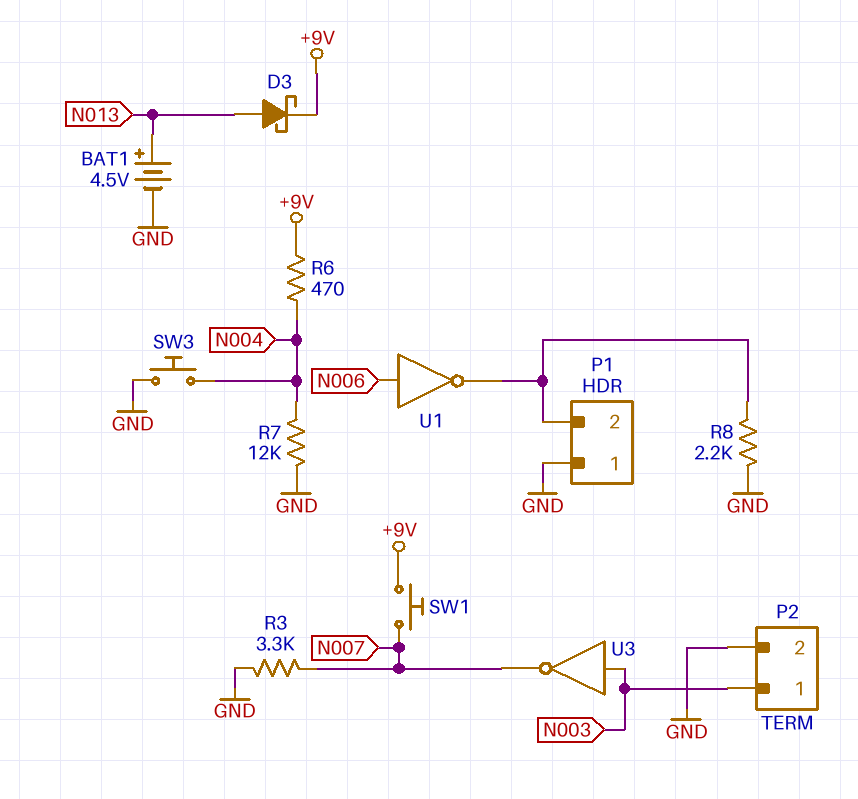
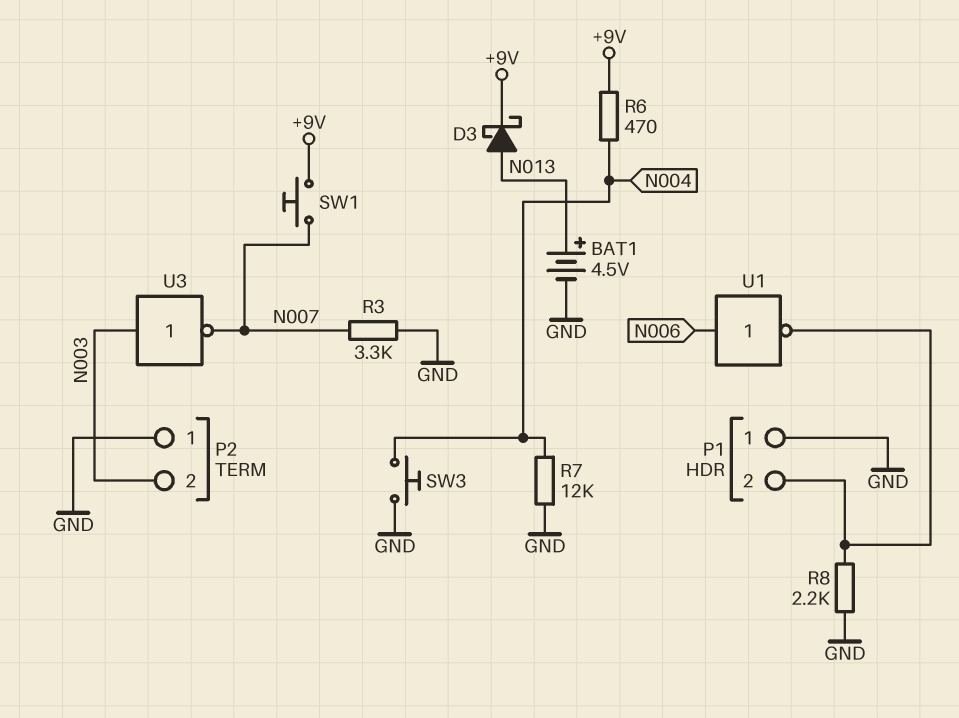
P2 pin 1: N003 -> GND
P2 pin 2: GND -> N003

